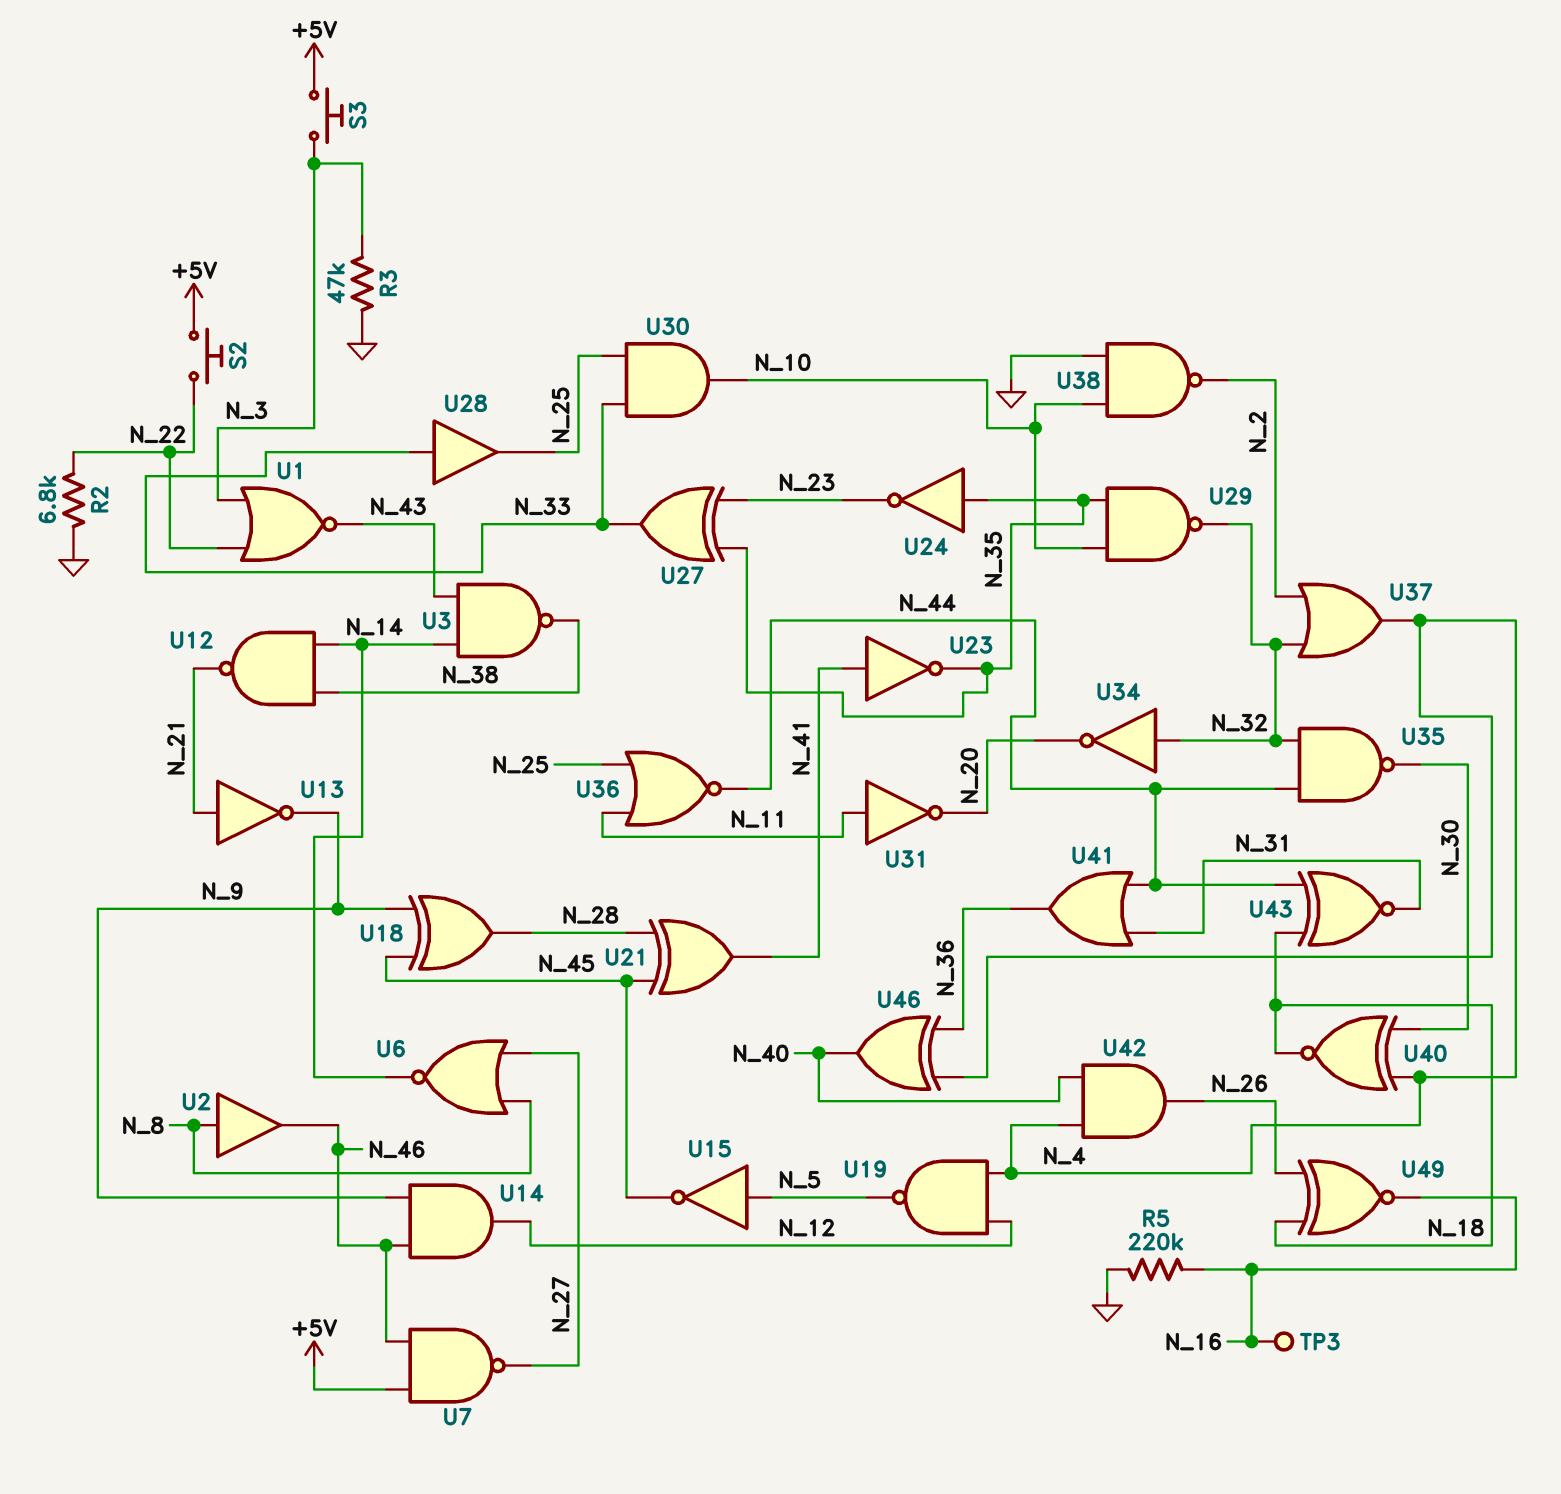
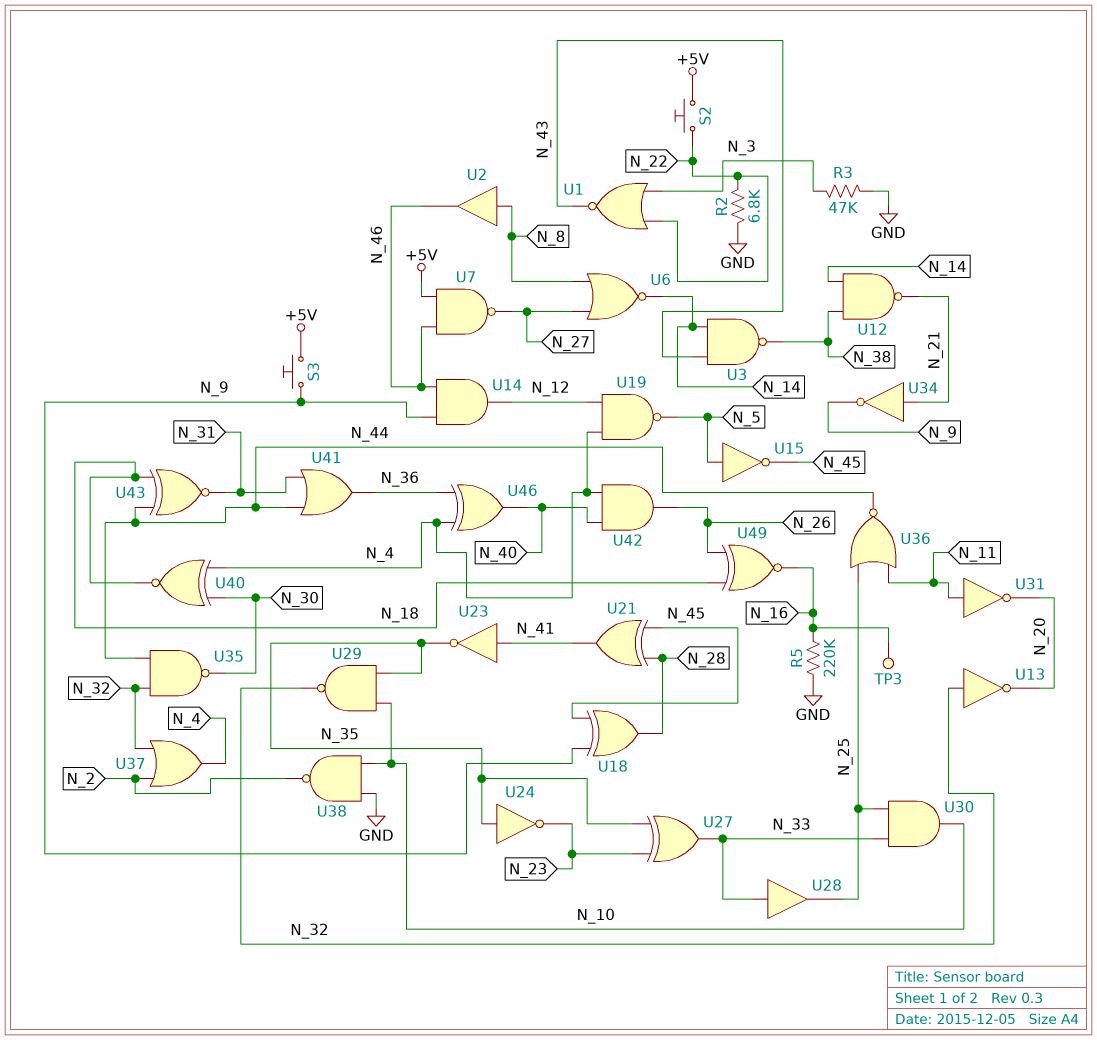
S3: button (+5V, N_3) -> button (+5V, N_9)
U13: NOT (in N_21, out N_9) -> NOT (in N_32, out N_20)
U34: NOT (in N_32, out N_20) -> NOT (in N_21, out N_9)

